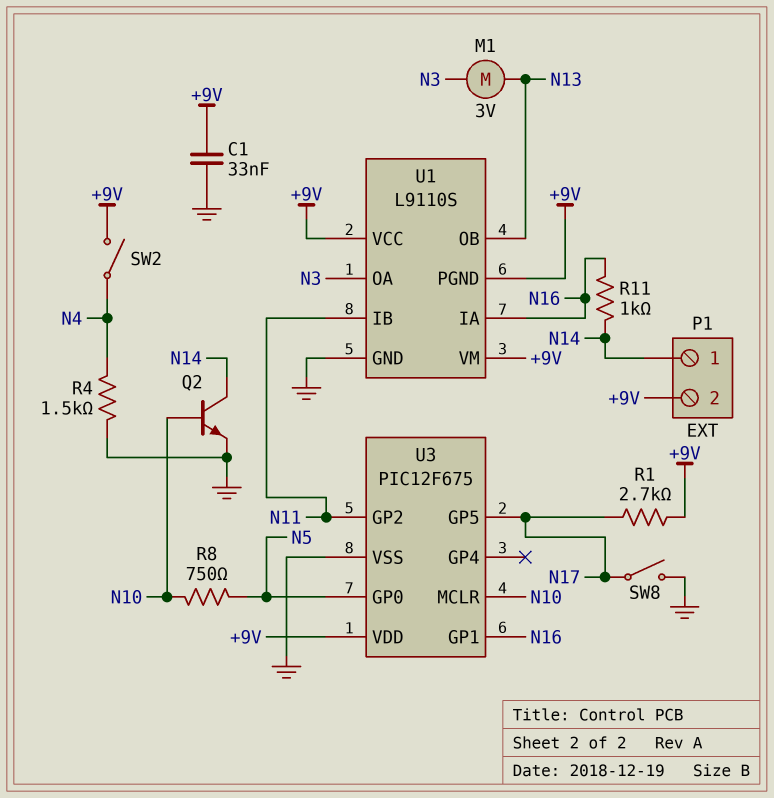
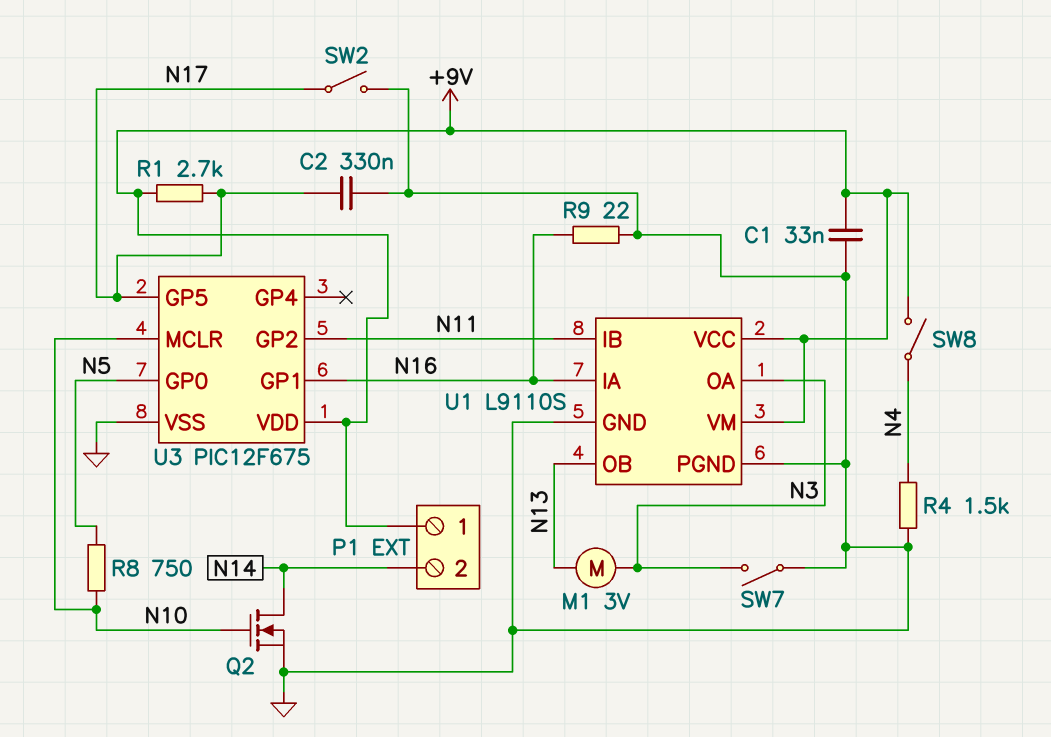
C2: none -> 330nF (GND, N17)
P1 pin 1: N14 -> +9V
P1 pin 2: +9V -> N14
Q2: NPN (B N10, C N14, E GND) -> NMOS (G N10, D N14, S GND)
R9: none -> 22 (GND, N16)
R11: 1k (N14, N16) -> none
SW2: switch (+9V, N4) -> switch (GND, N17)
SW7: none -> switch (GND, N3)
SW8: switch (GND, N17) -> switch (+9V, N4)
U1 pin PGND: +9V -> GND

